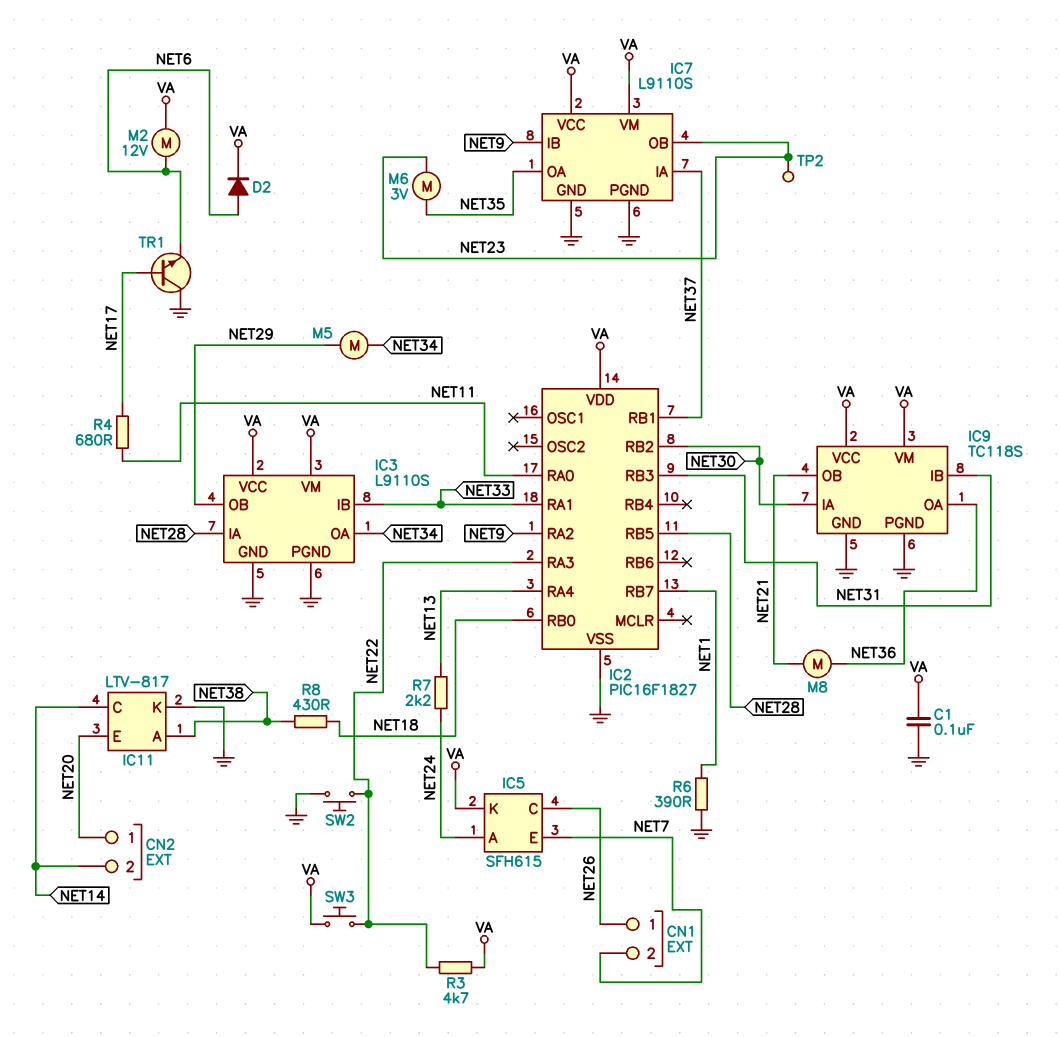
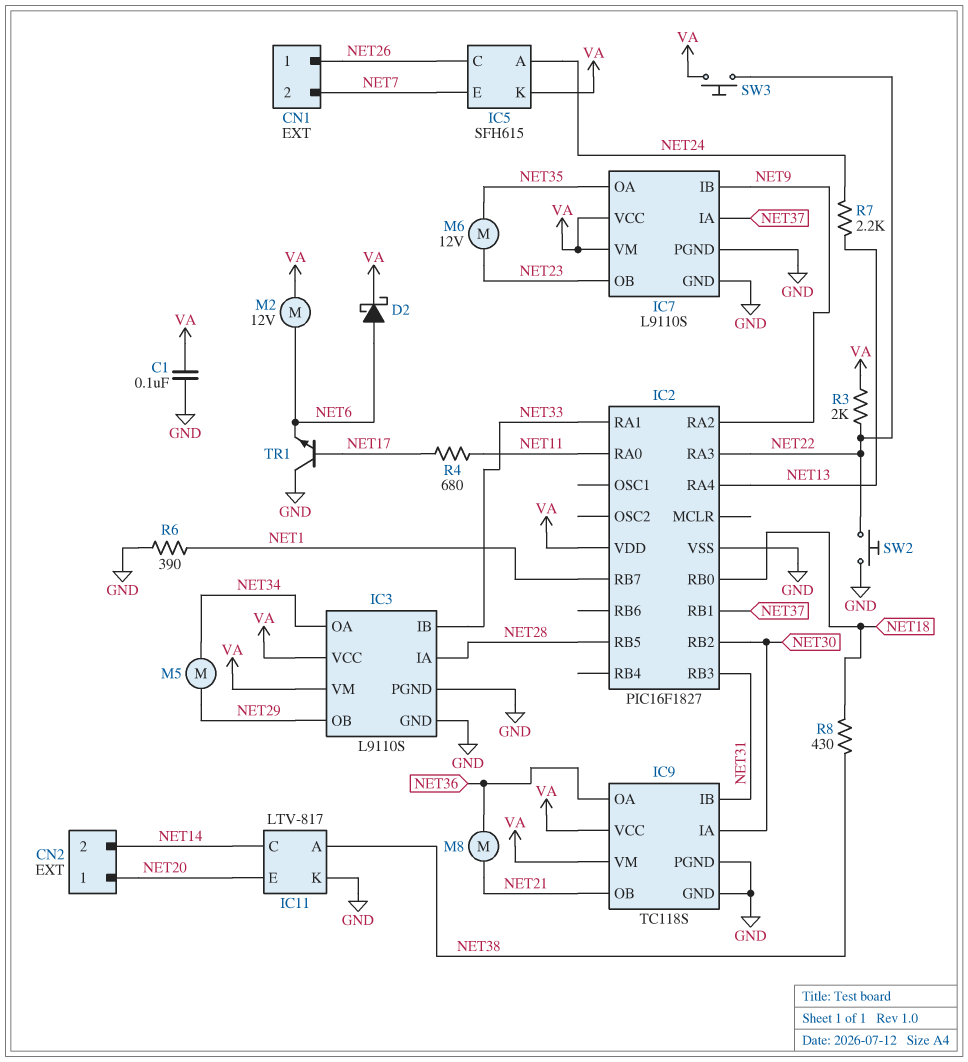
D2: diode (A NET6, K VA) -> schottky (A NET6, K VA)
M6: motor 3V (NET23, NET35) -> motor 12V (NET23, NET35)
R3: 4.7k (NET22, VA) -> 2k (NET22, VA)
TP2: test point (NET23) -> none

